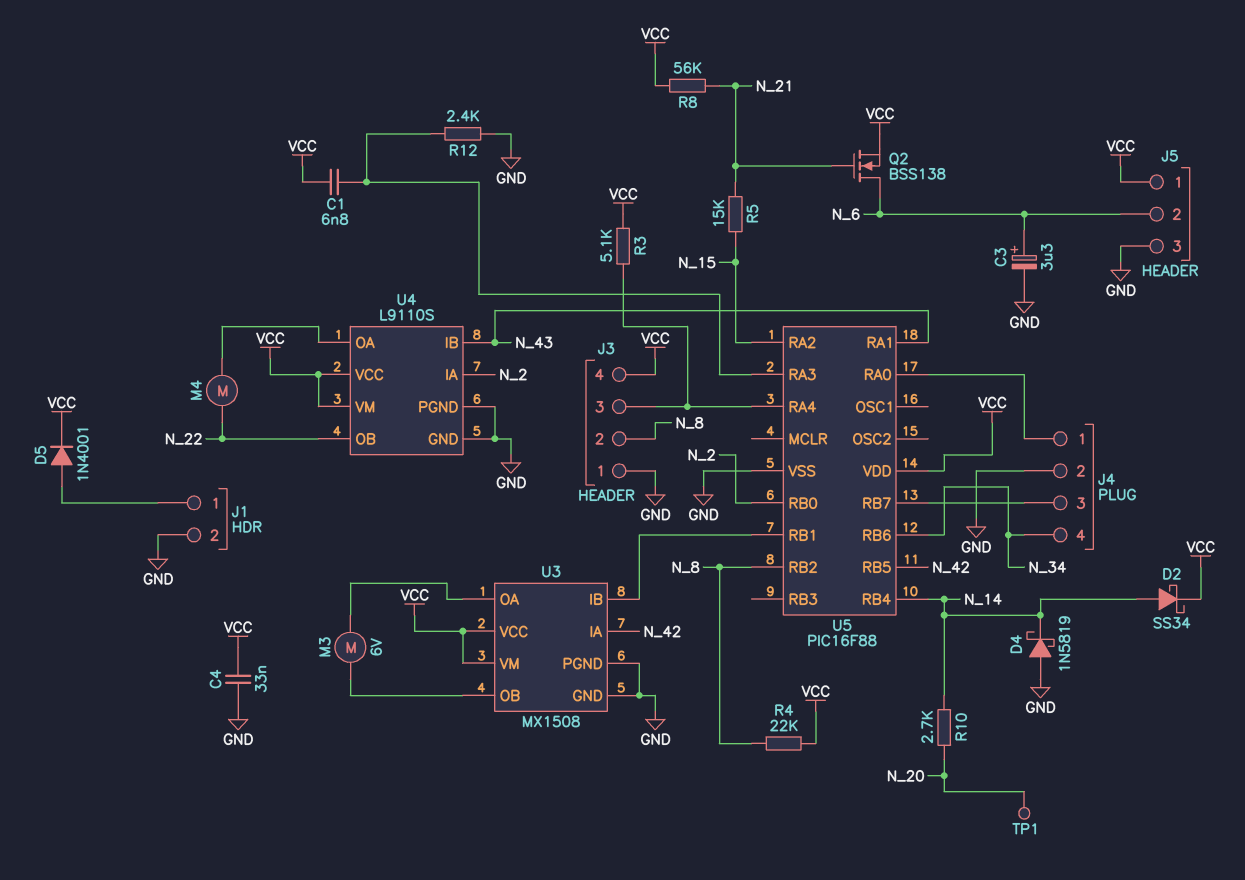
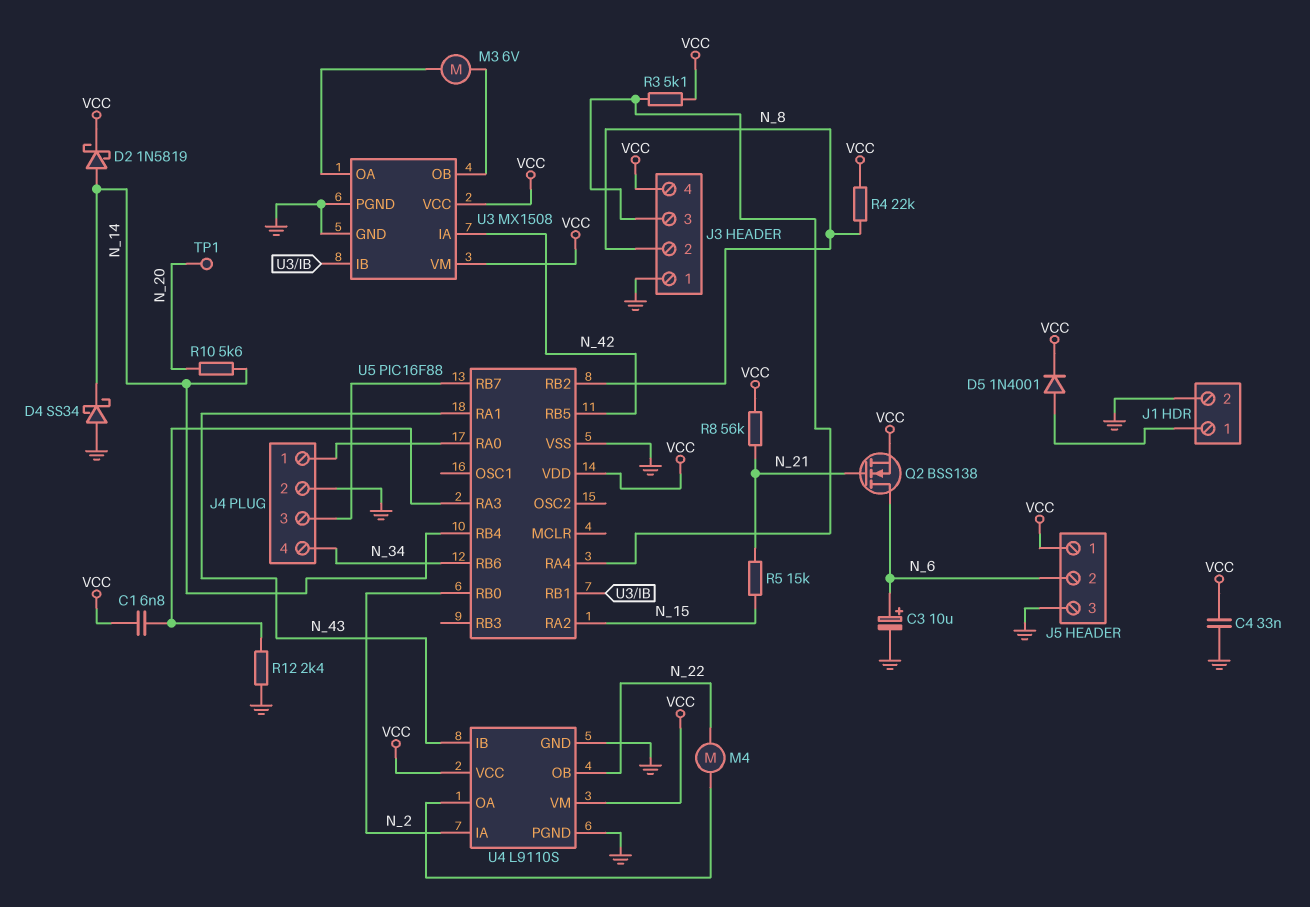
C3: 3.3uF (plus N_6, minus GND) -> 10uF (plus N_6, minus GND)
D2: schottky SS34 (A N_14, K VCC) -> schottky 1N5819 (A N_14, K VCC)
D4: schottky 1N5819 (A GND, K N_14) -> schottky SS34 (A GND, K N_14)
R10: 2.7k (N_14, N_20) -> 5.6k (N_14, N_20)

